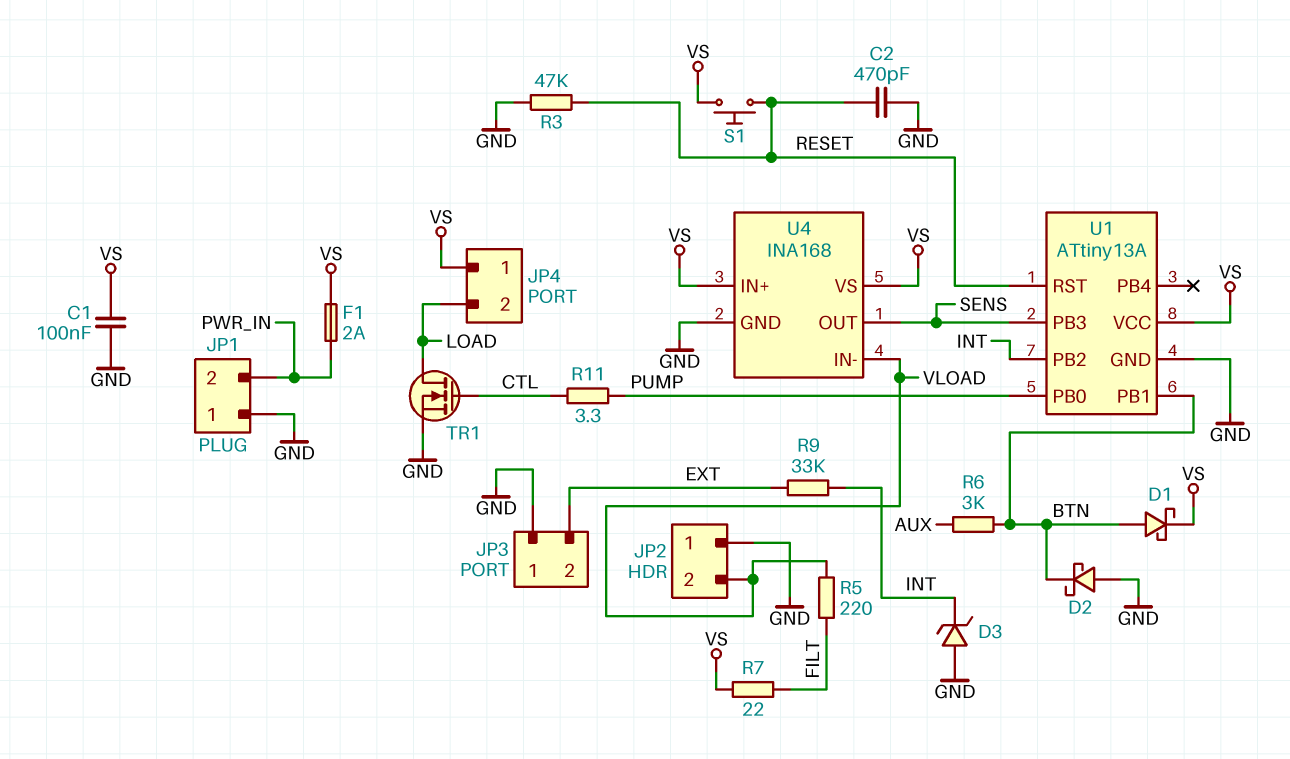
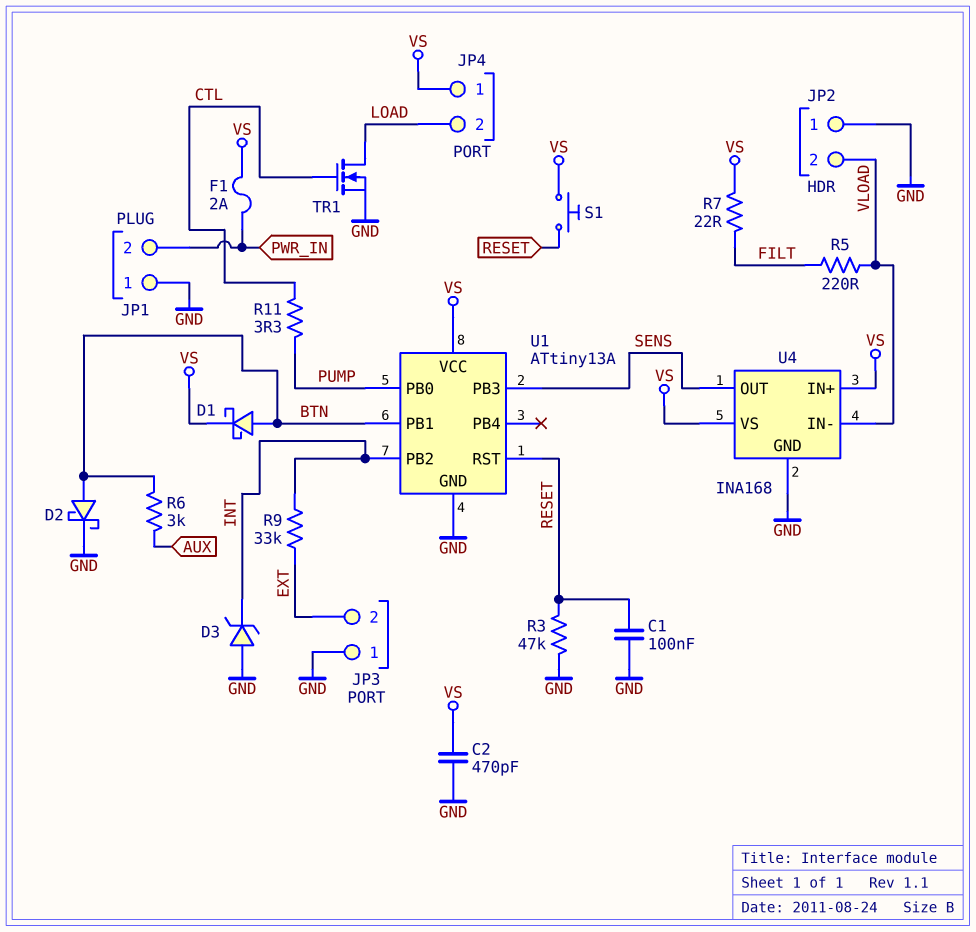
C1: 100nF (GND, VS) -> 100nF (GND, RESET)
C2: 470pF (GND, RESET) -> 470pF (GND, VS)
D2: schottky (A GND, K BTN) -> schottky (A BTN, K GND)

